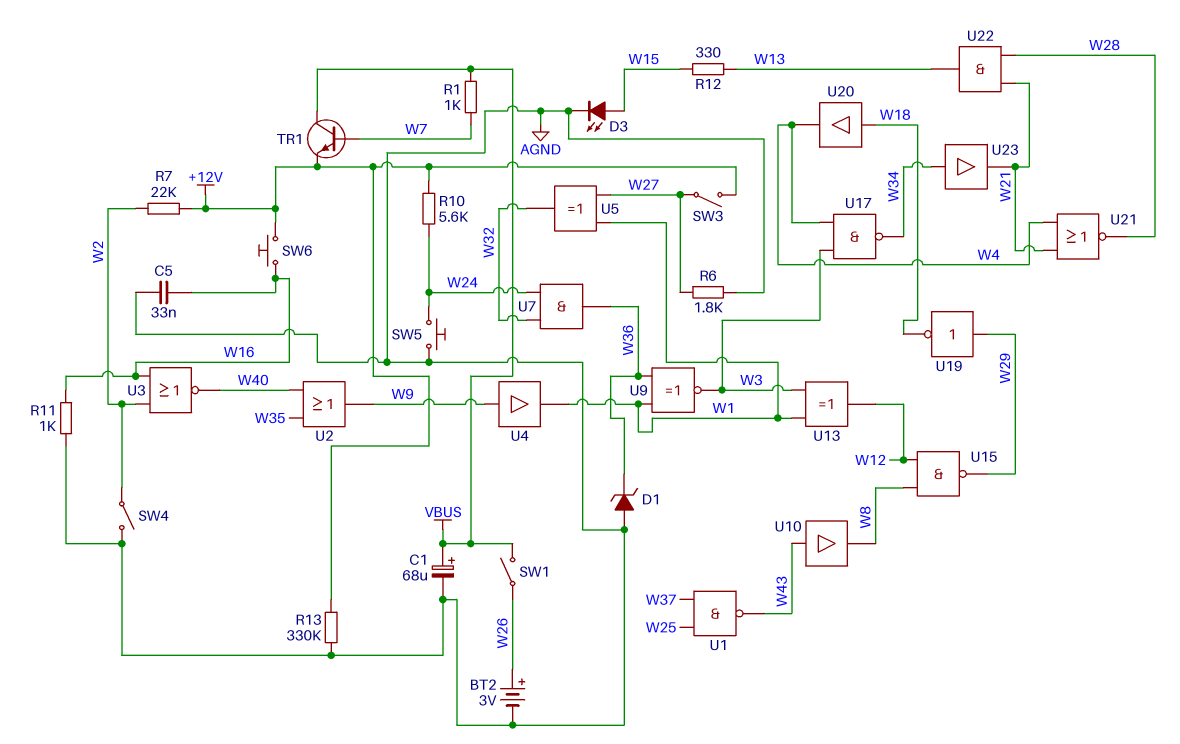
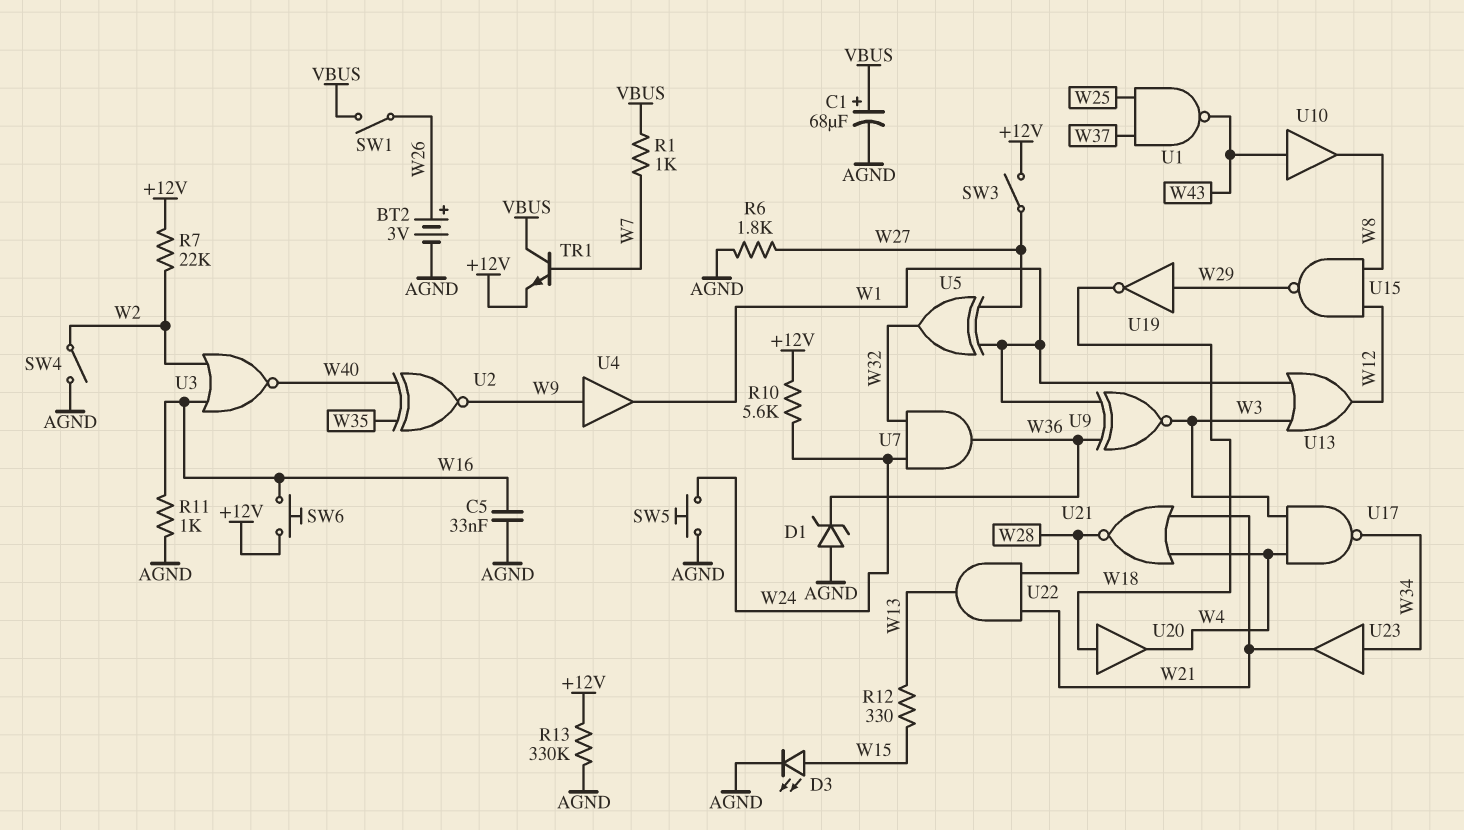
U2: OR (in W35, in W40, out W9) -> XNOR (in W35, in W40, out W9)
U13: XOR (in W1, in W3, out W12) -> OR (in W1, in W3, out W12)

